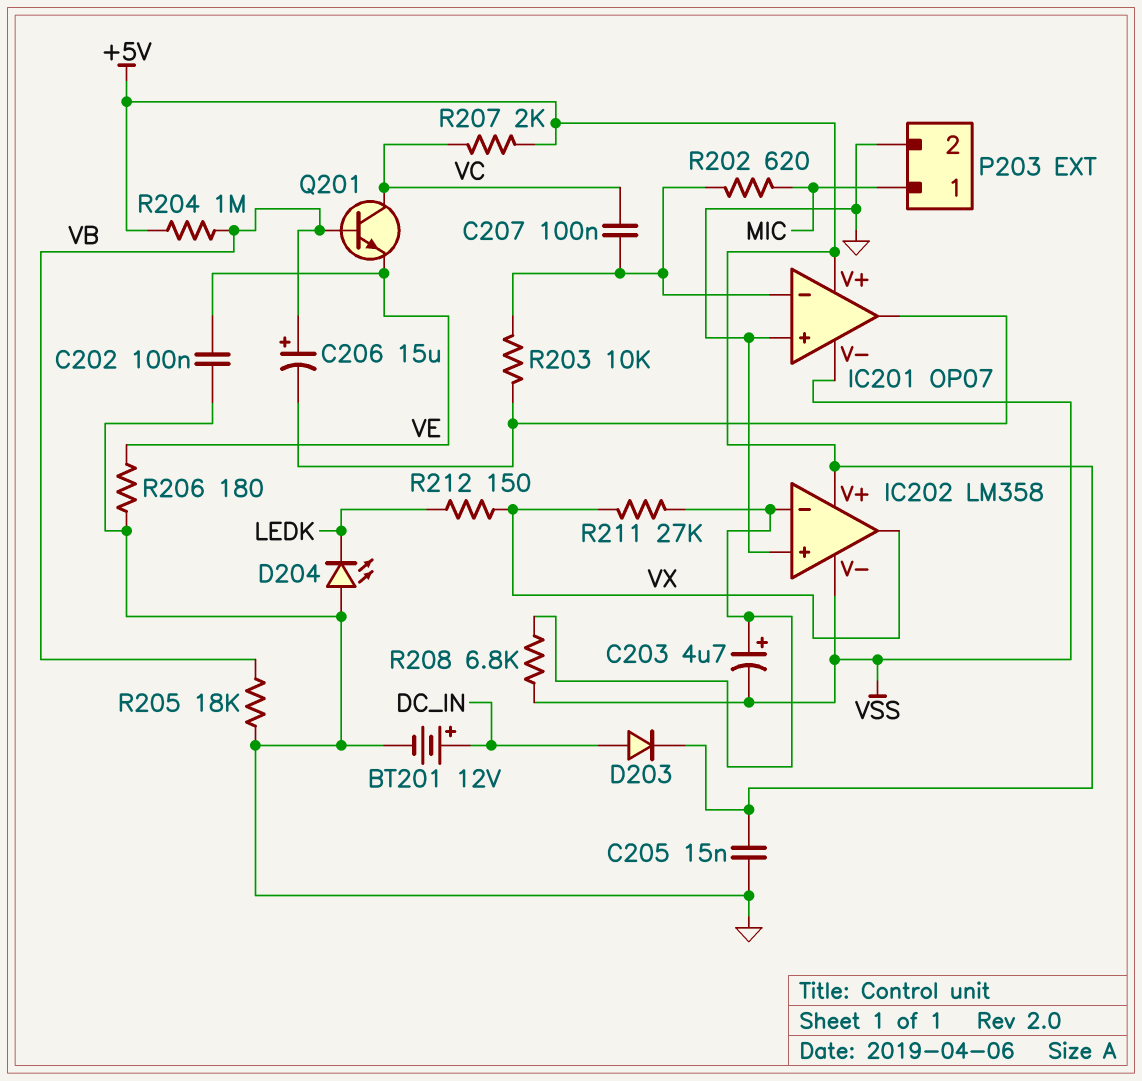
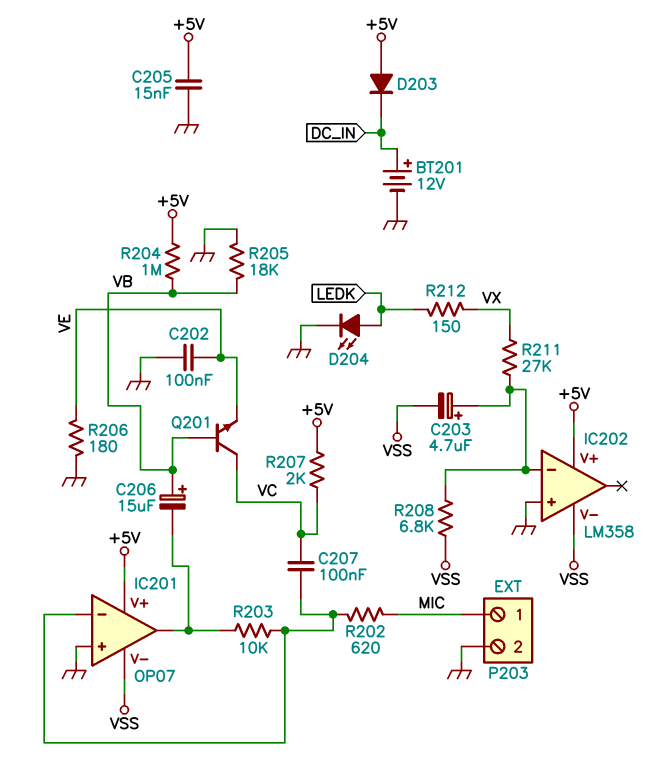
D203: diode (A DC_IN, K +5V) -> diode (A +5V, K DC_IN)
D204: LED (A GND, K LEDK) -> LED (A LEDK, K GND)
IC202 pin out: VX -> none

